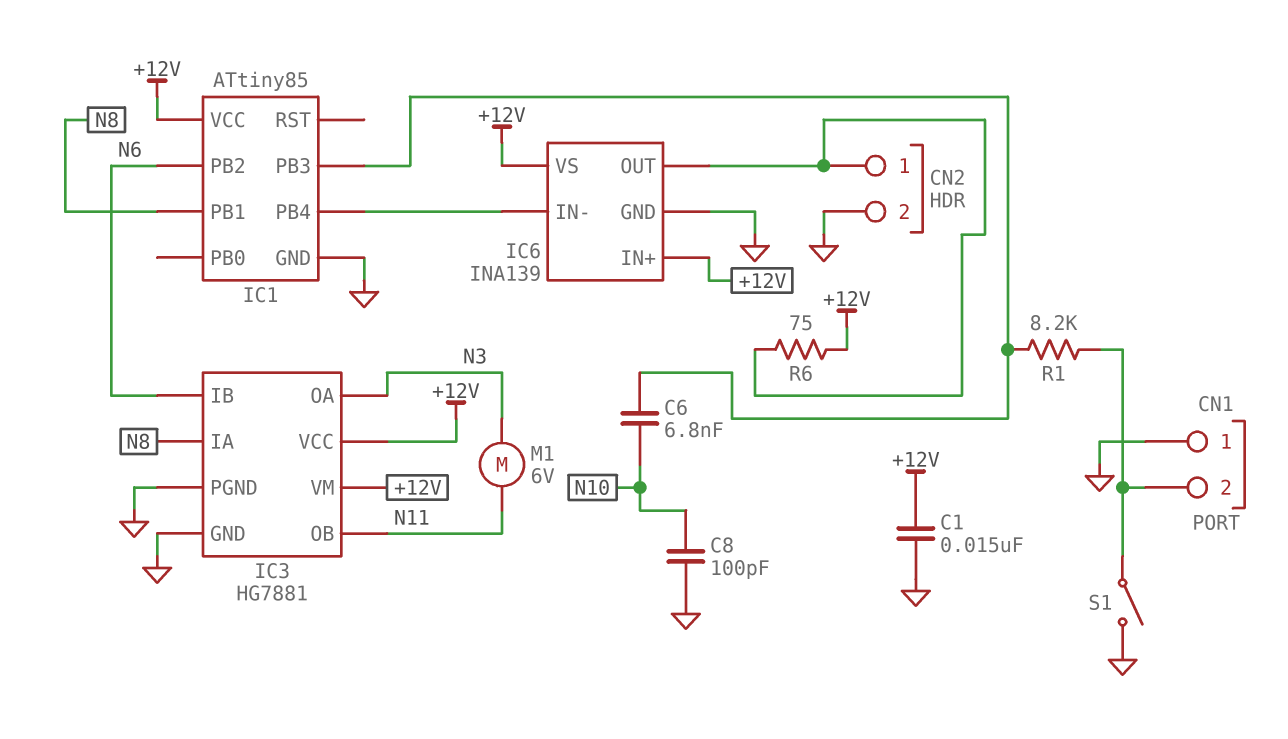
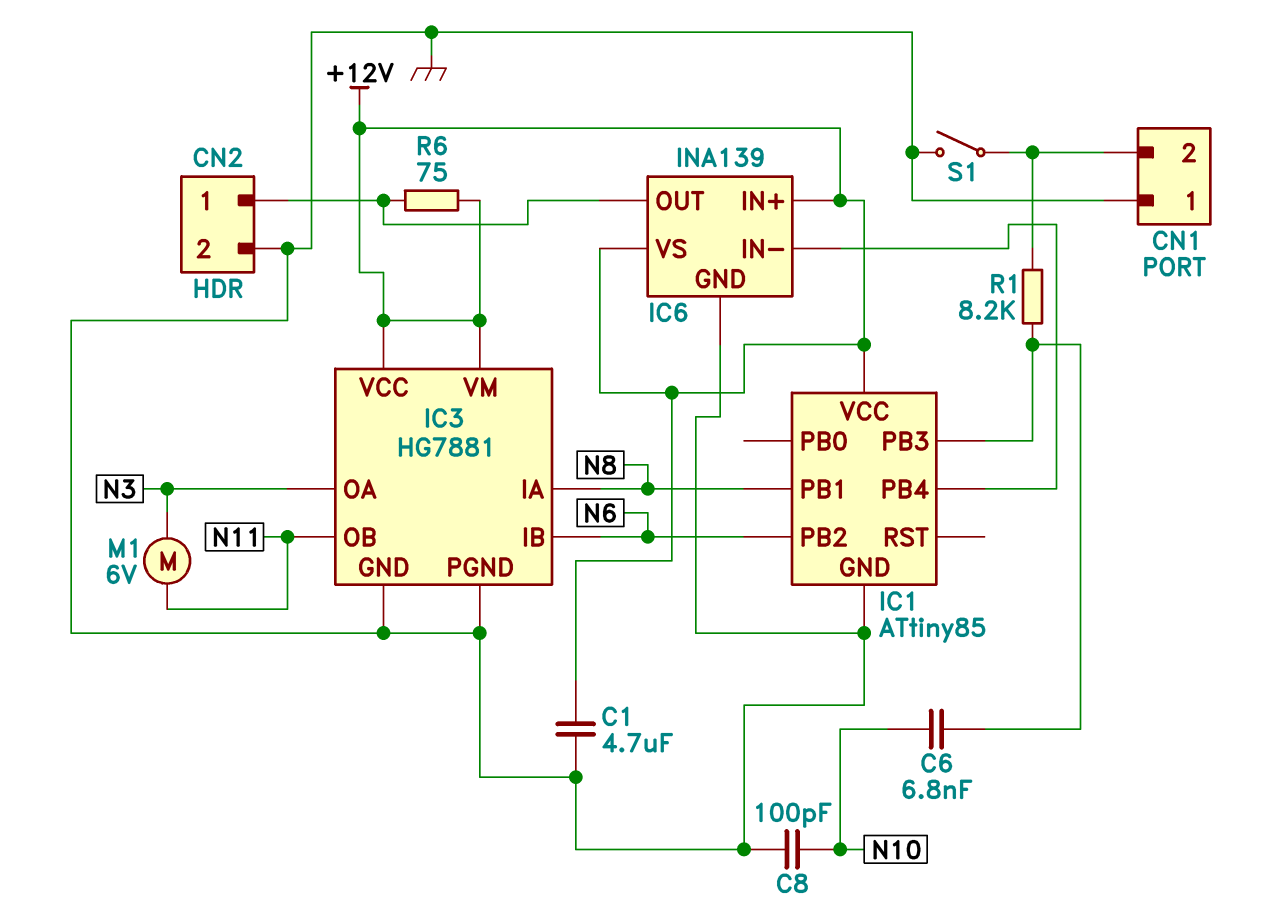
C1: 15nF (+12V, GND) -> 4.7uF (+12V, GND)

